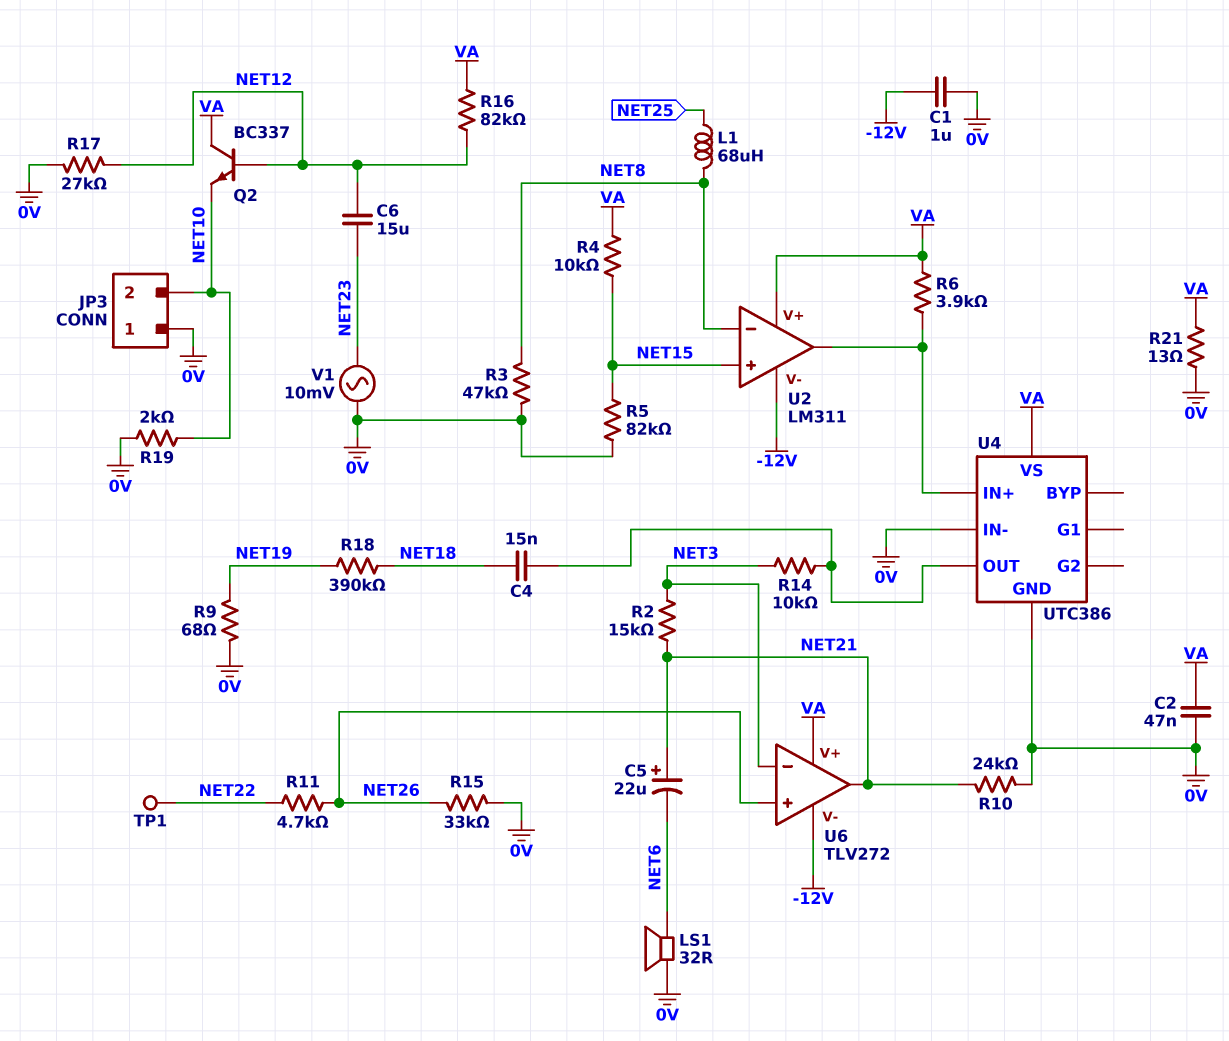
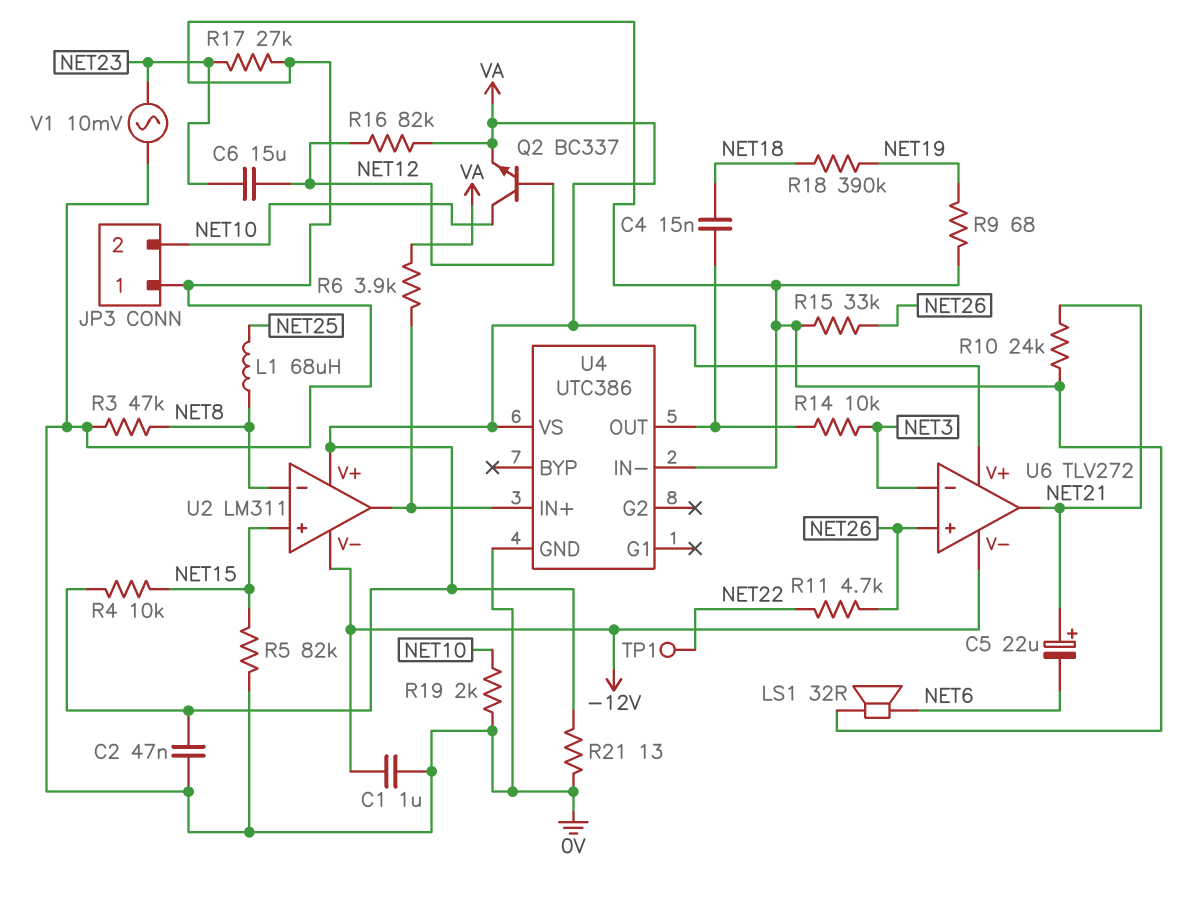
Q2: NPN BC337 (B NET12, C VA, E NET10) -> NPN BC337 (B NET12, C NET10, E VA)
R2: 15k (NET3, NET21) -> none
R17: 27k (0V, NET12) -> 27k (0V, NET23)

